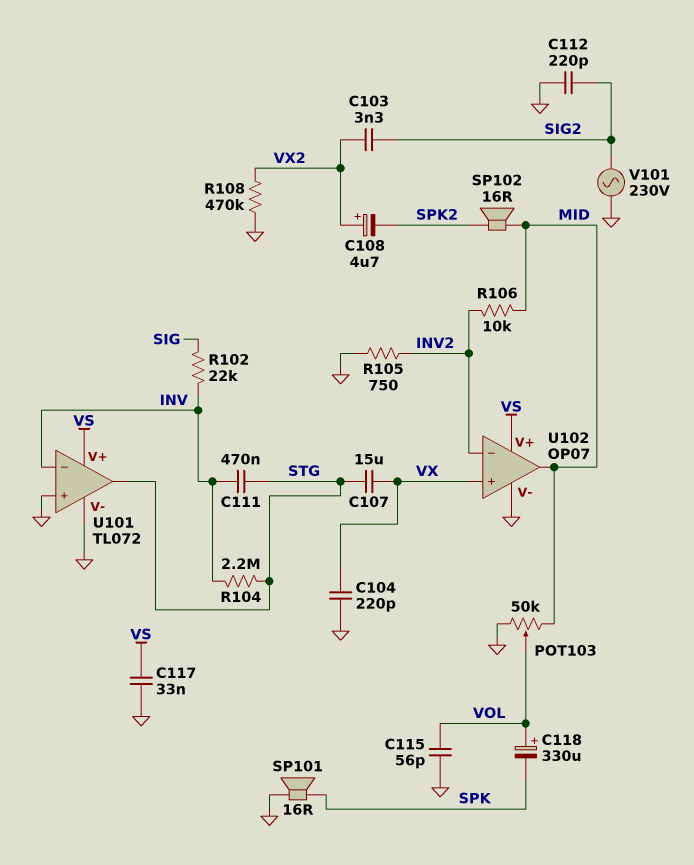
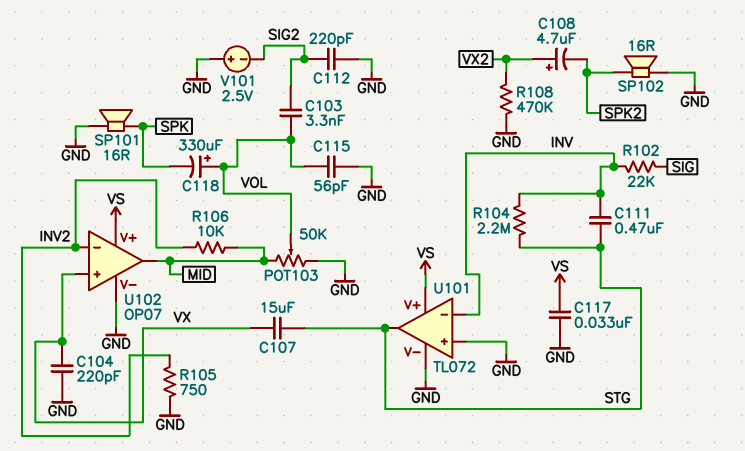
C103: 3.3nF (SIG2, VX2) -> 3.3nF (SIG2, VOL)
SP102: speaker 16R (MID, SPK2) -> speaker 16R (GND, SPK2)
V101: AC 230V (GND, SIG2) -> 2.5V (plus GND, minus SIG2)

